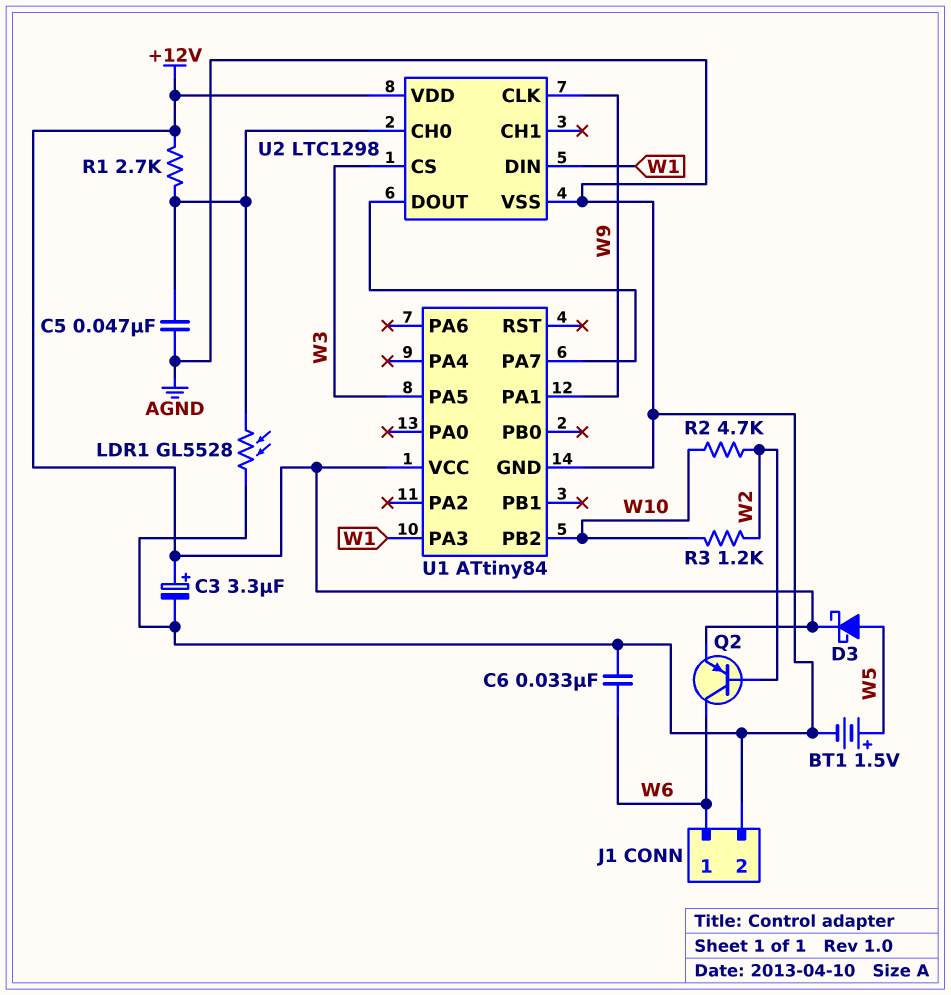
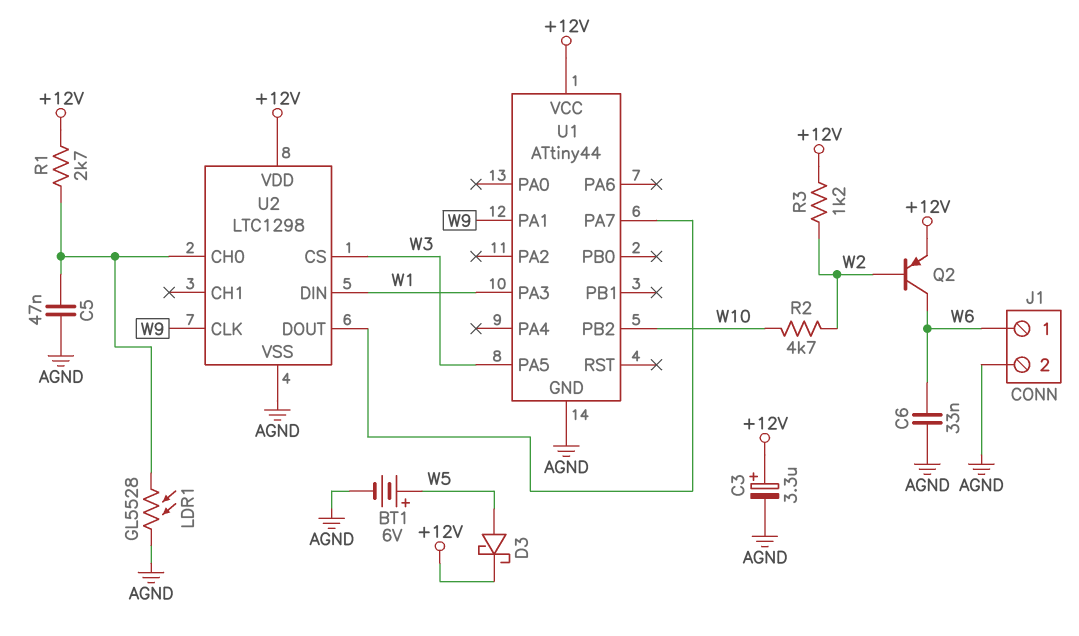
BT1: 1.5V (plus W5, minus AGND) -> 6V (plus W5, minus AGND)
R3: 1.2k (W2, W10) -> 1.2k (+12V, W2)
U1: ATtiny84 -> ATtiny44

